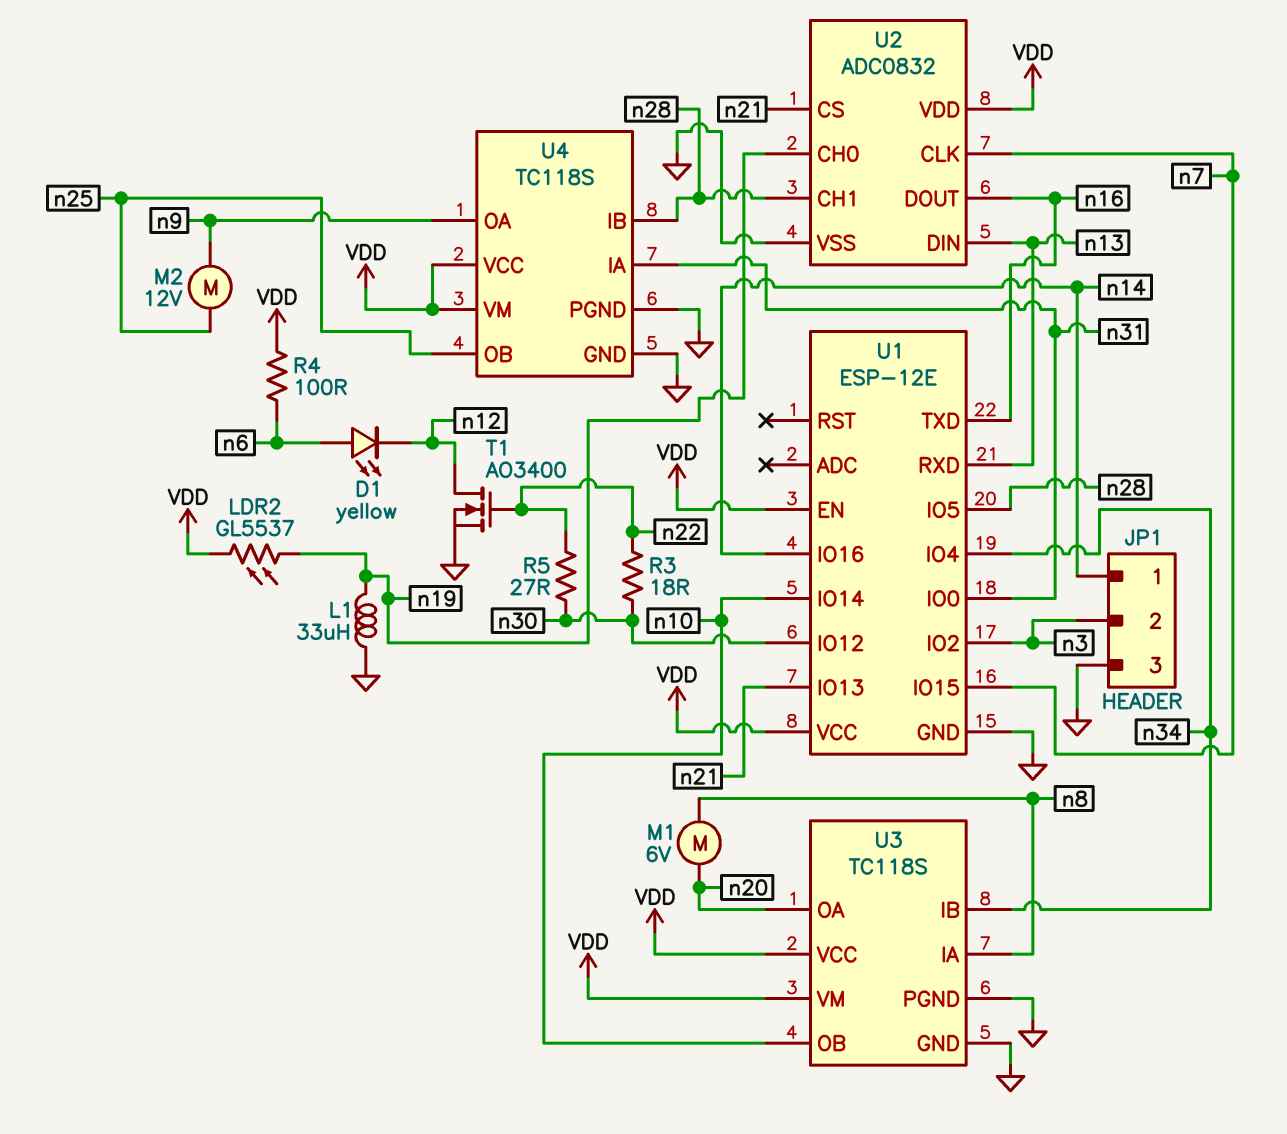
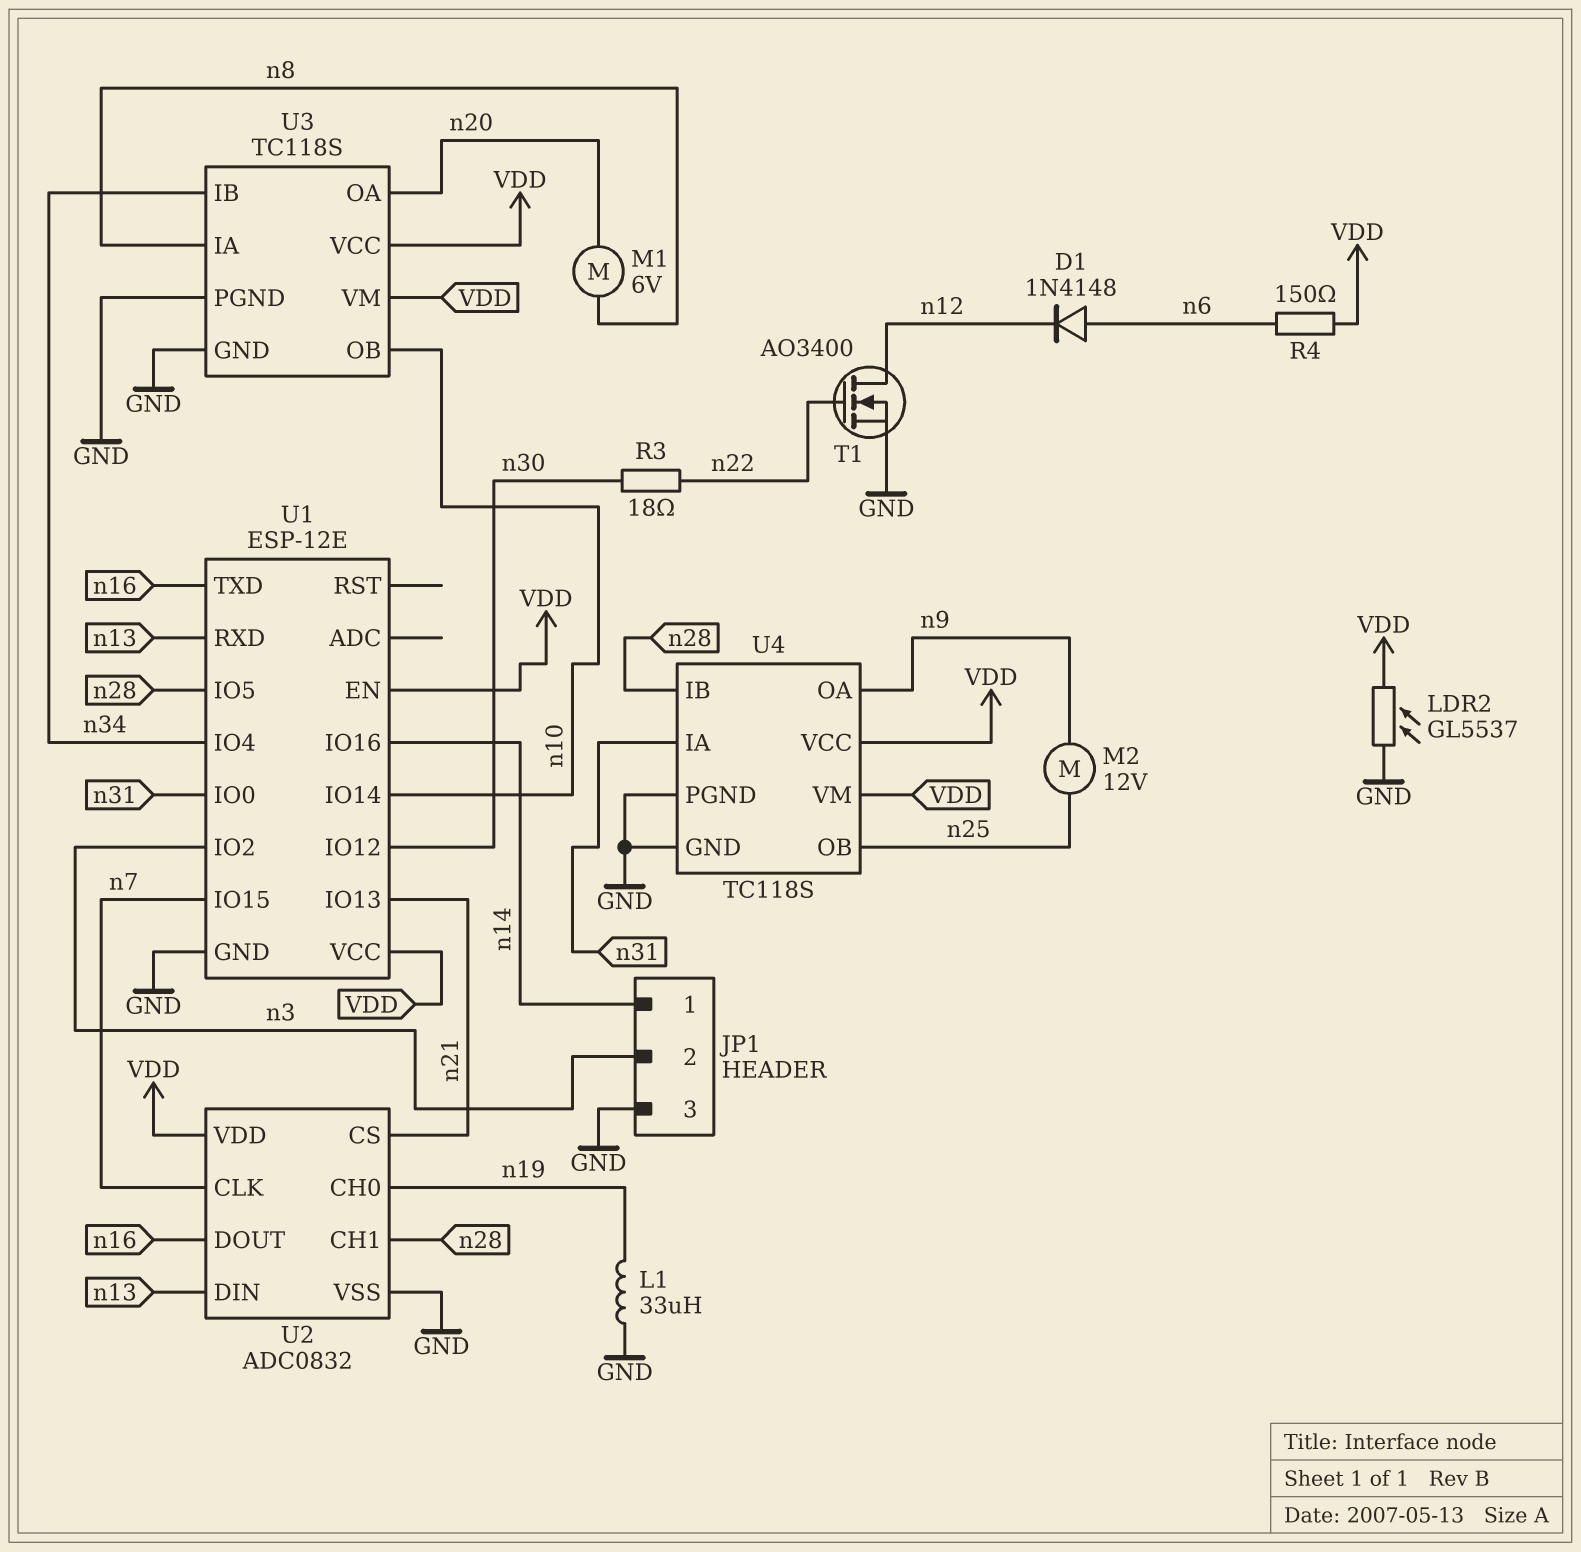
D1: LED yellow (A n6, K n12) -> diode 1N4148 (A n6, K n12)
LDR2: GL5537 (VDD, n19) -> GL5537 (GND, VDD)
R4: 100 (VDD, n6) -> 150 (VDD, n6)
R5: 27 (n22, n30) -> none

